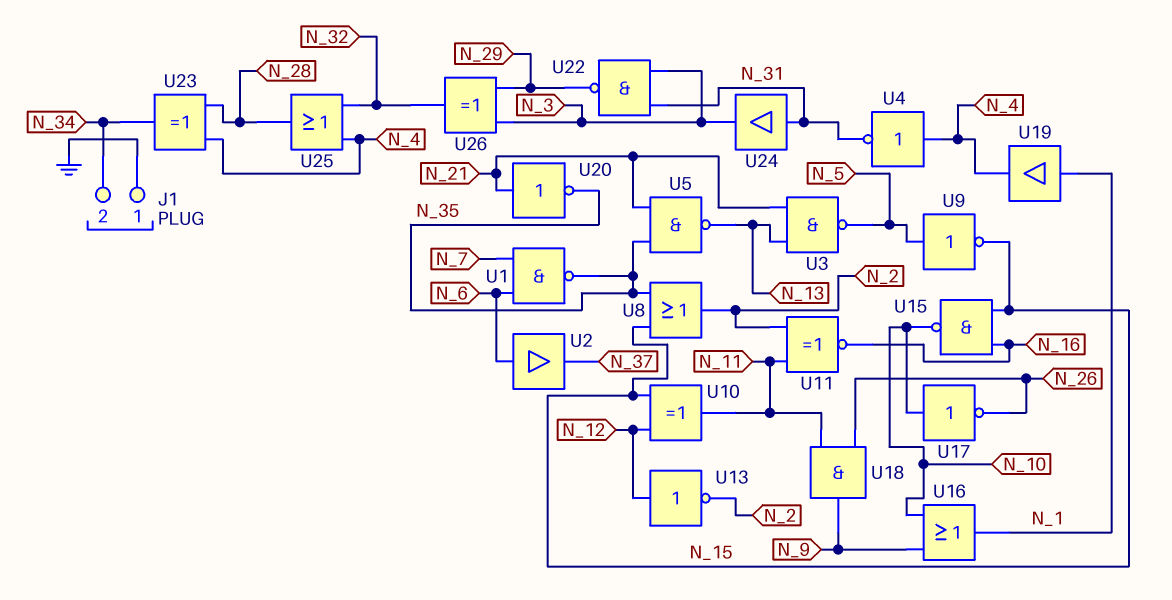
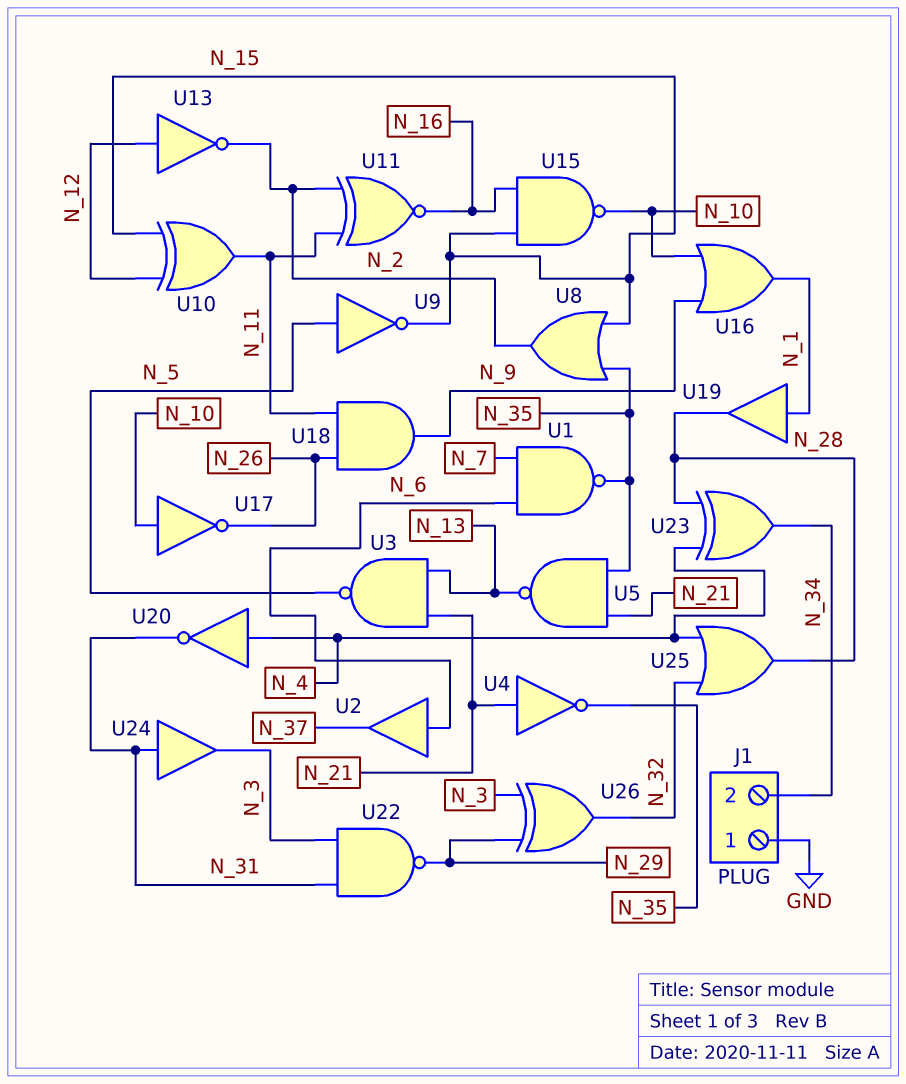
U4: NOT (in N_4, out N_31) -> NOT (in N_21, out N_35)
U19: buffer (in N_1, out N_4) -> buffer (in N_1, out N_28)
U20: NOT (in N_21, out N_35) -> NOT (in N_4, out N_31)

